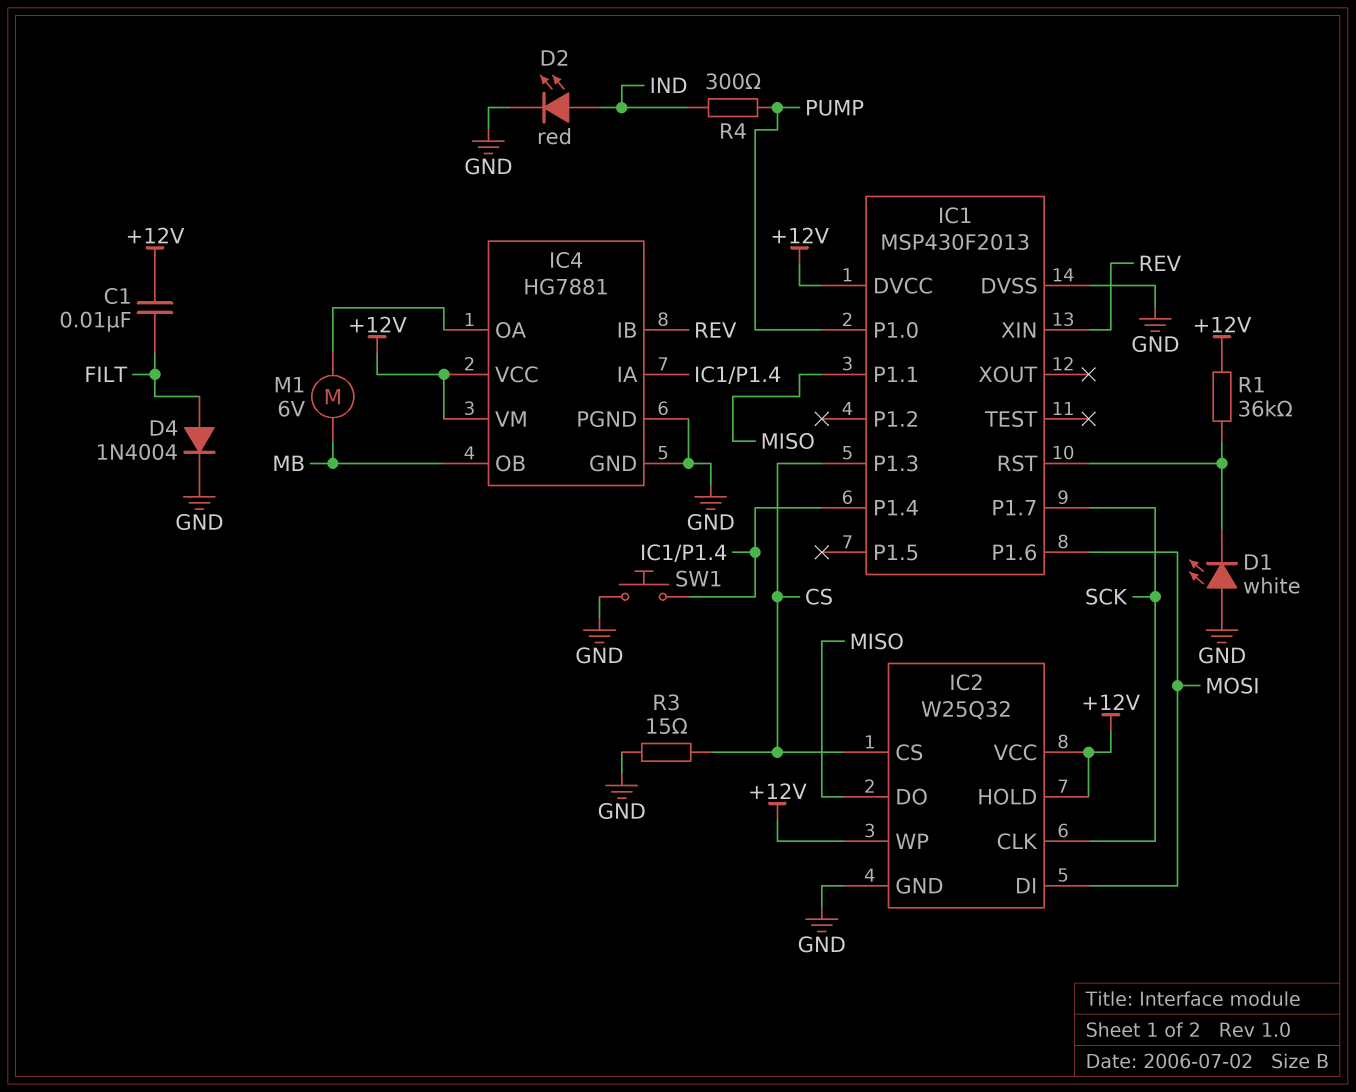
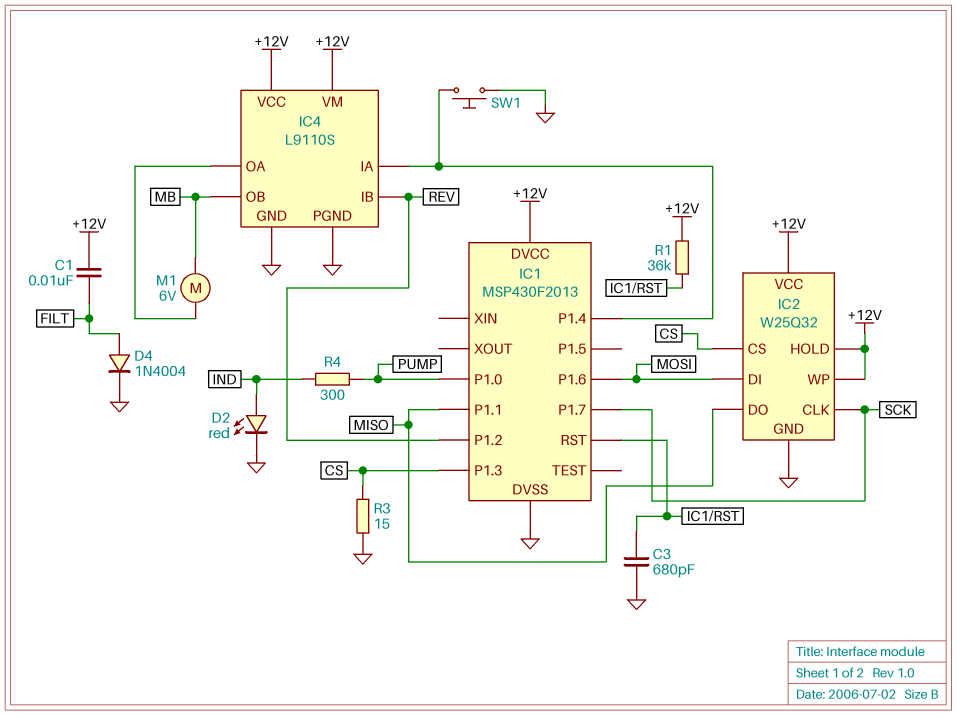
C3: none -> 680pF (GND, IC1/RST)
D1: LED white (A GND, K IC1/RST) -> none
IC1 pin P1.2: none -> REV
IC1 pin XIN: REV -> none
IC4: HG7881 -> L9110S

